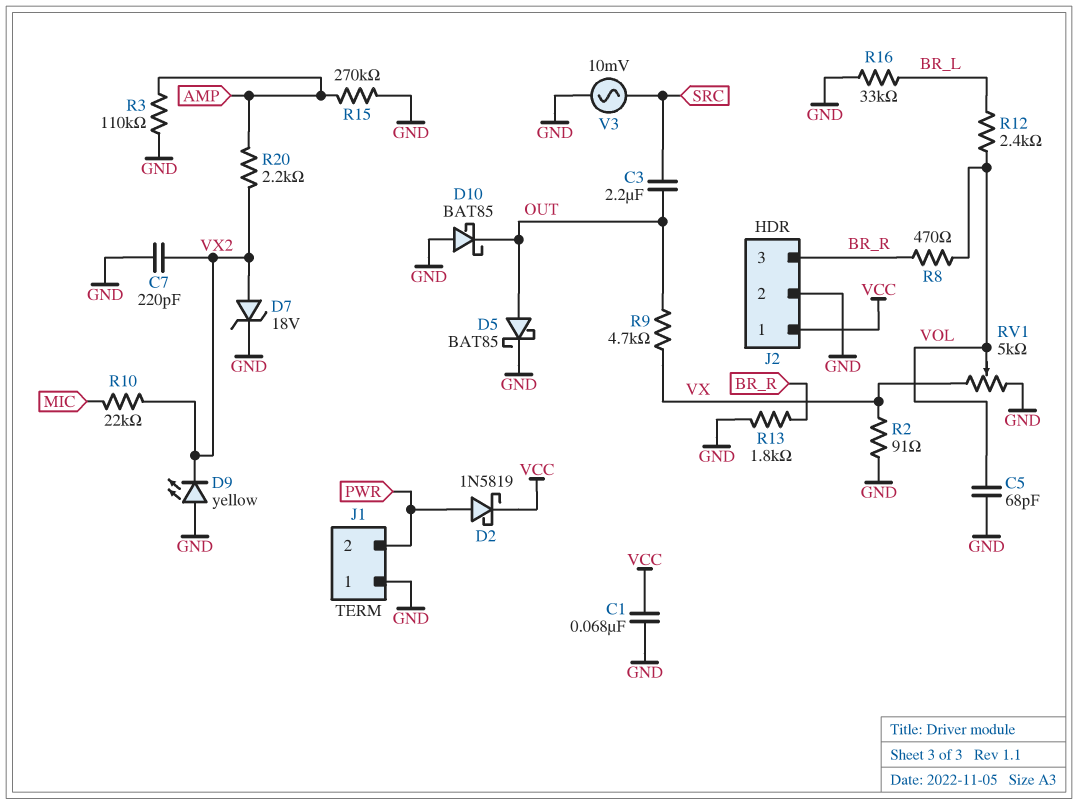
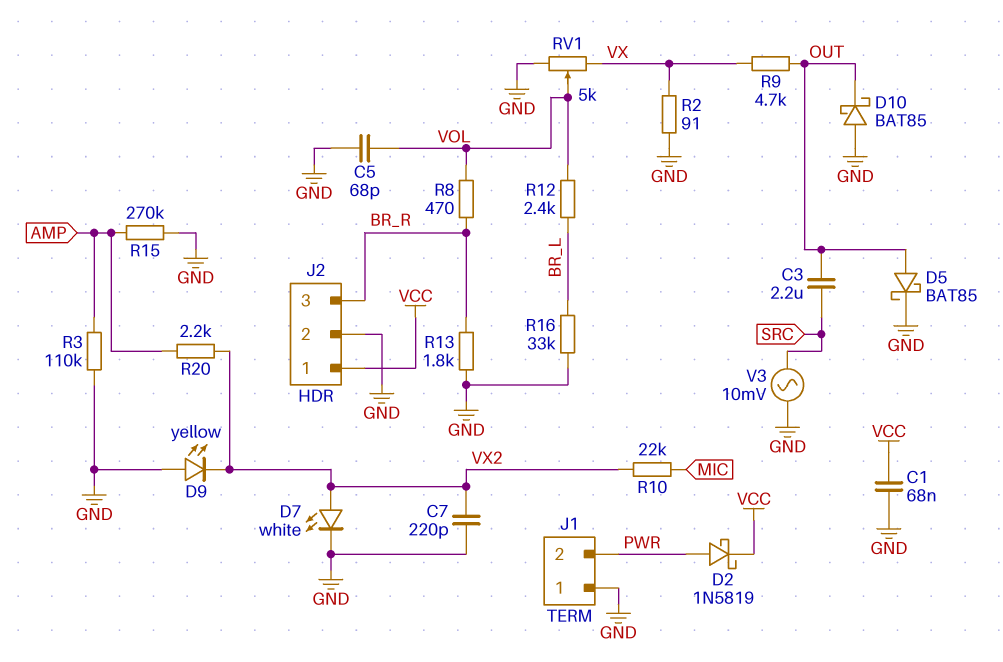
D7: zener 18V (A VX2, K GND) -> LED white (A VX2, K GND)

